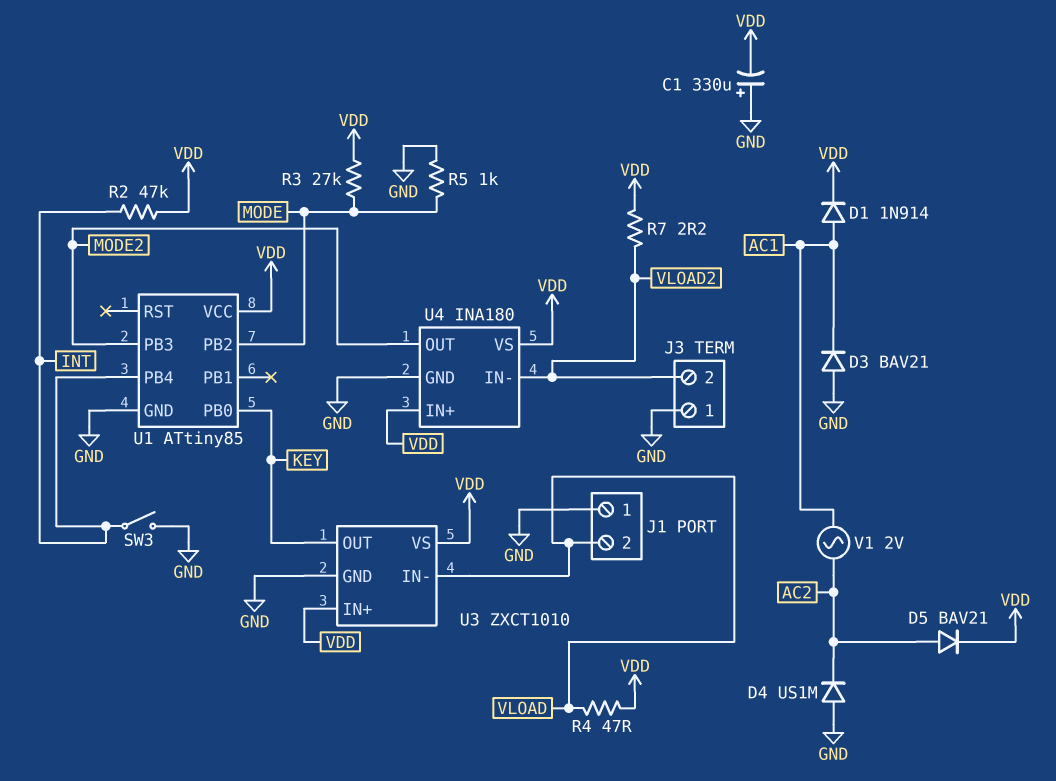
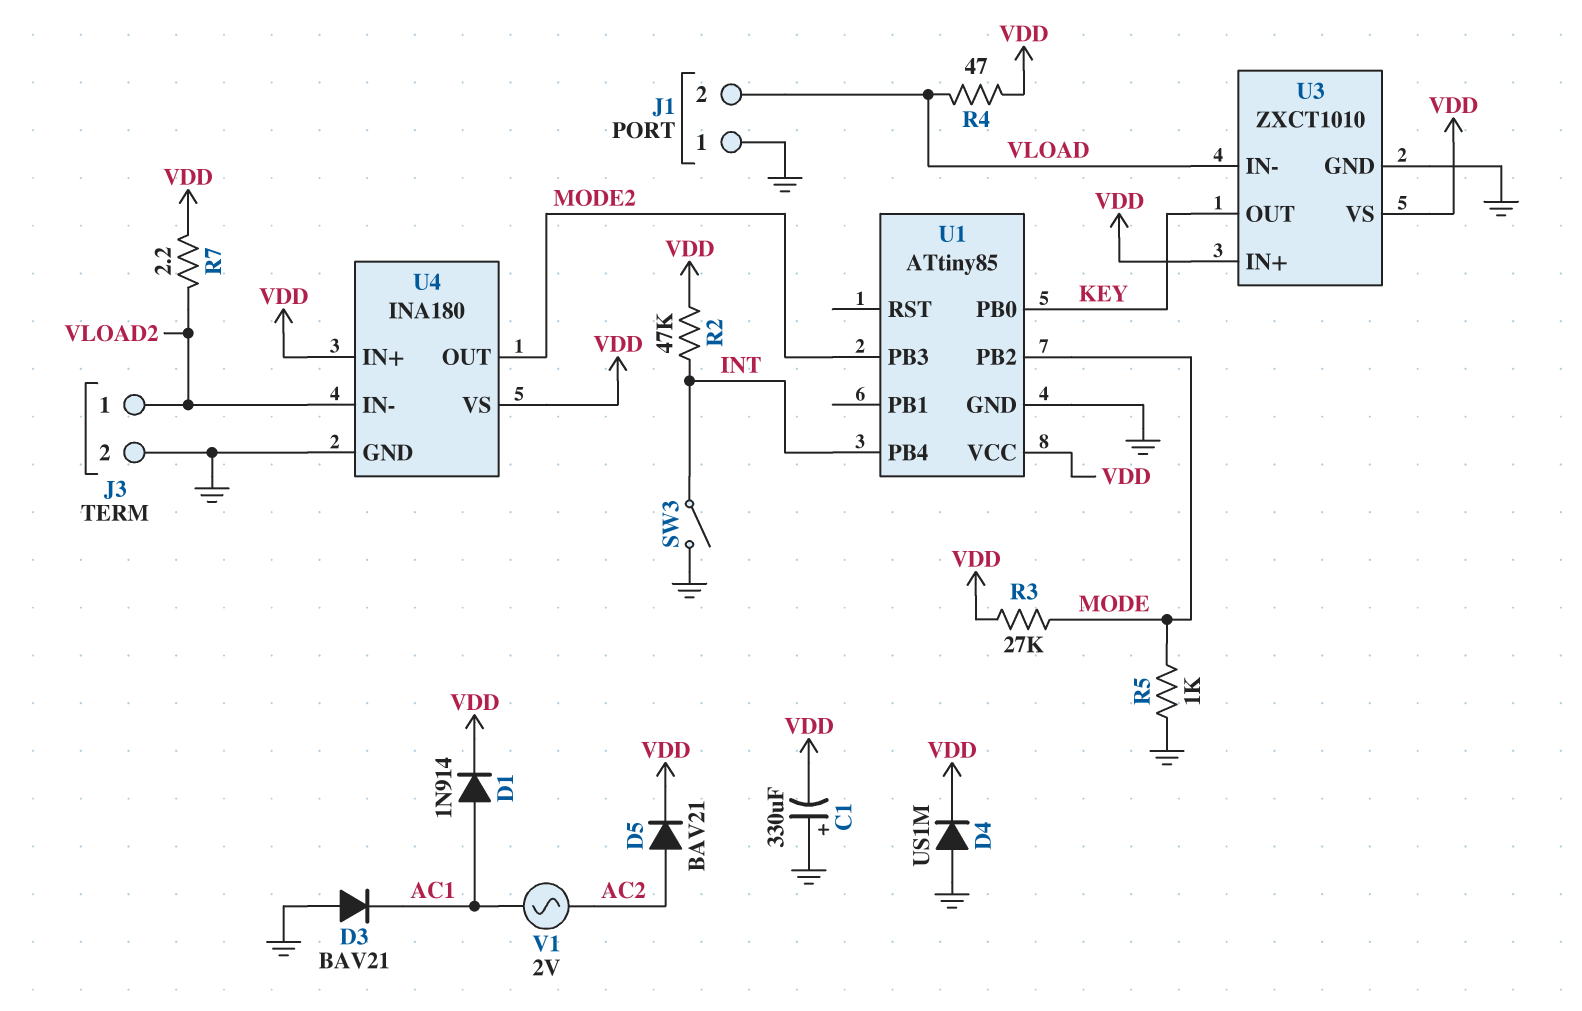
D4: diode US1M (A GND, K AC2) -> diode US1M (A GND, K VDD)
J3 pin 1: GND -> VLOAD2
J3 pin 2: VLOAD2 -> GND

